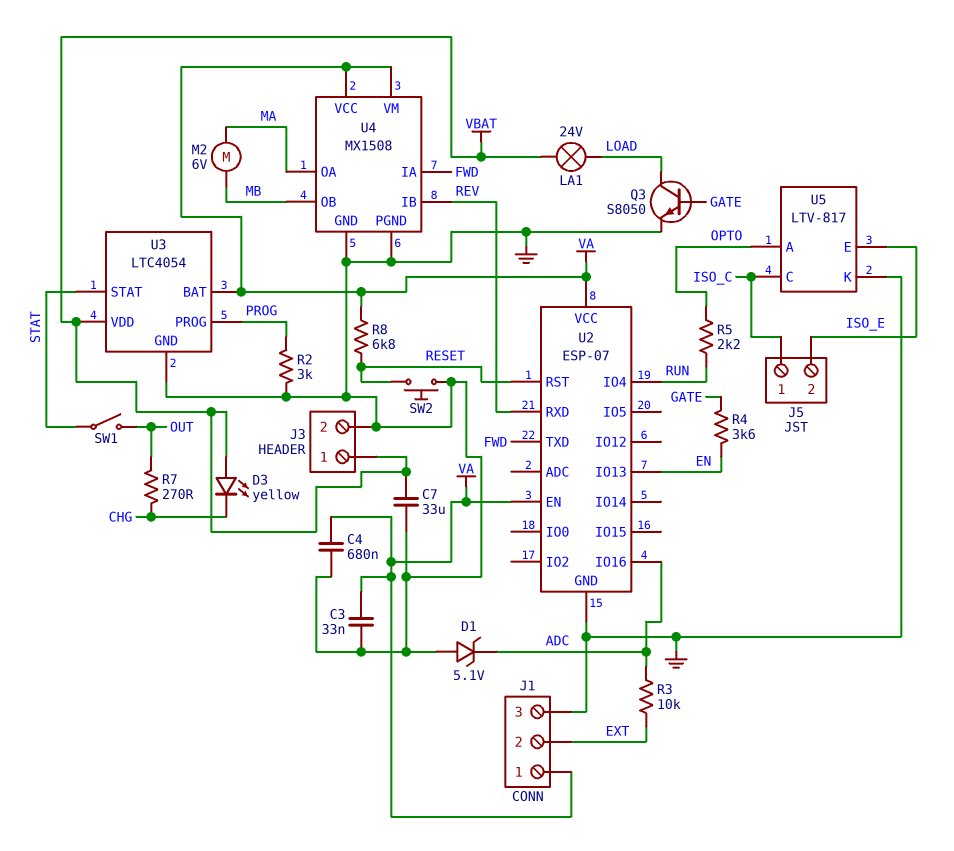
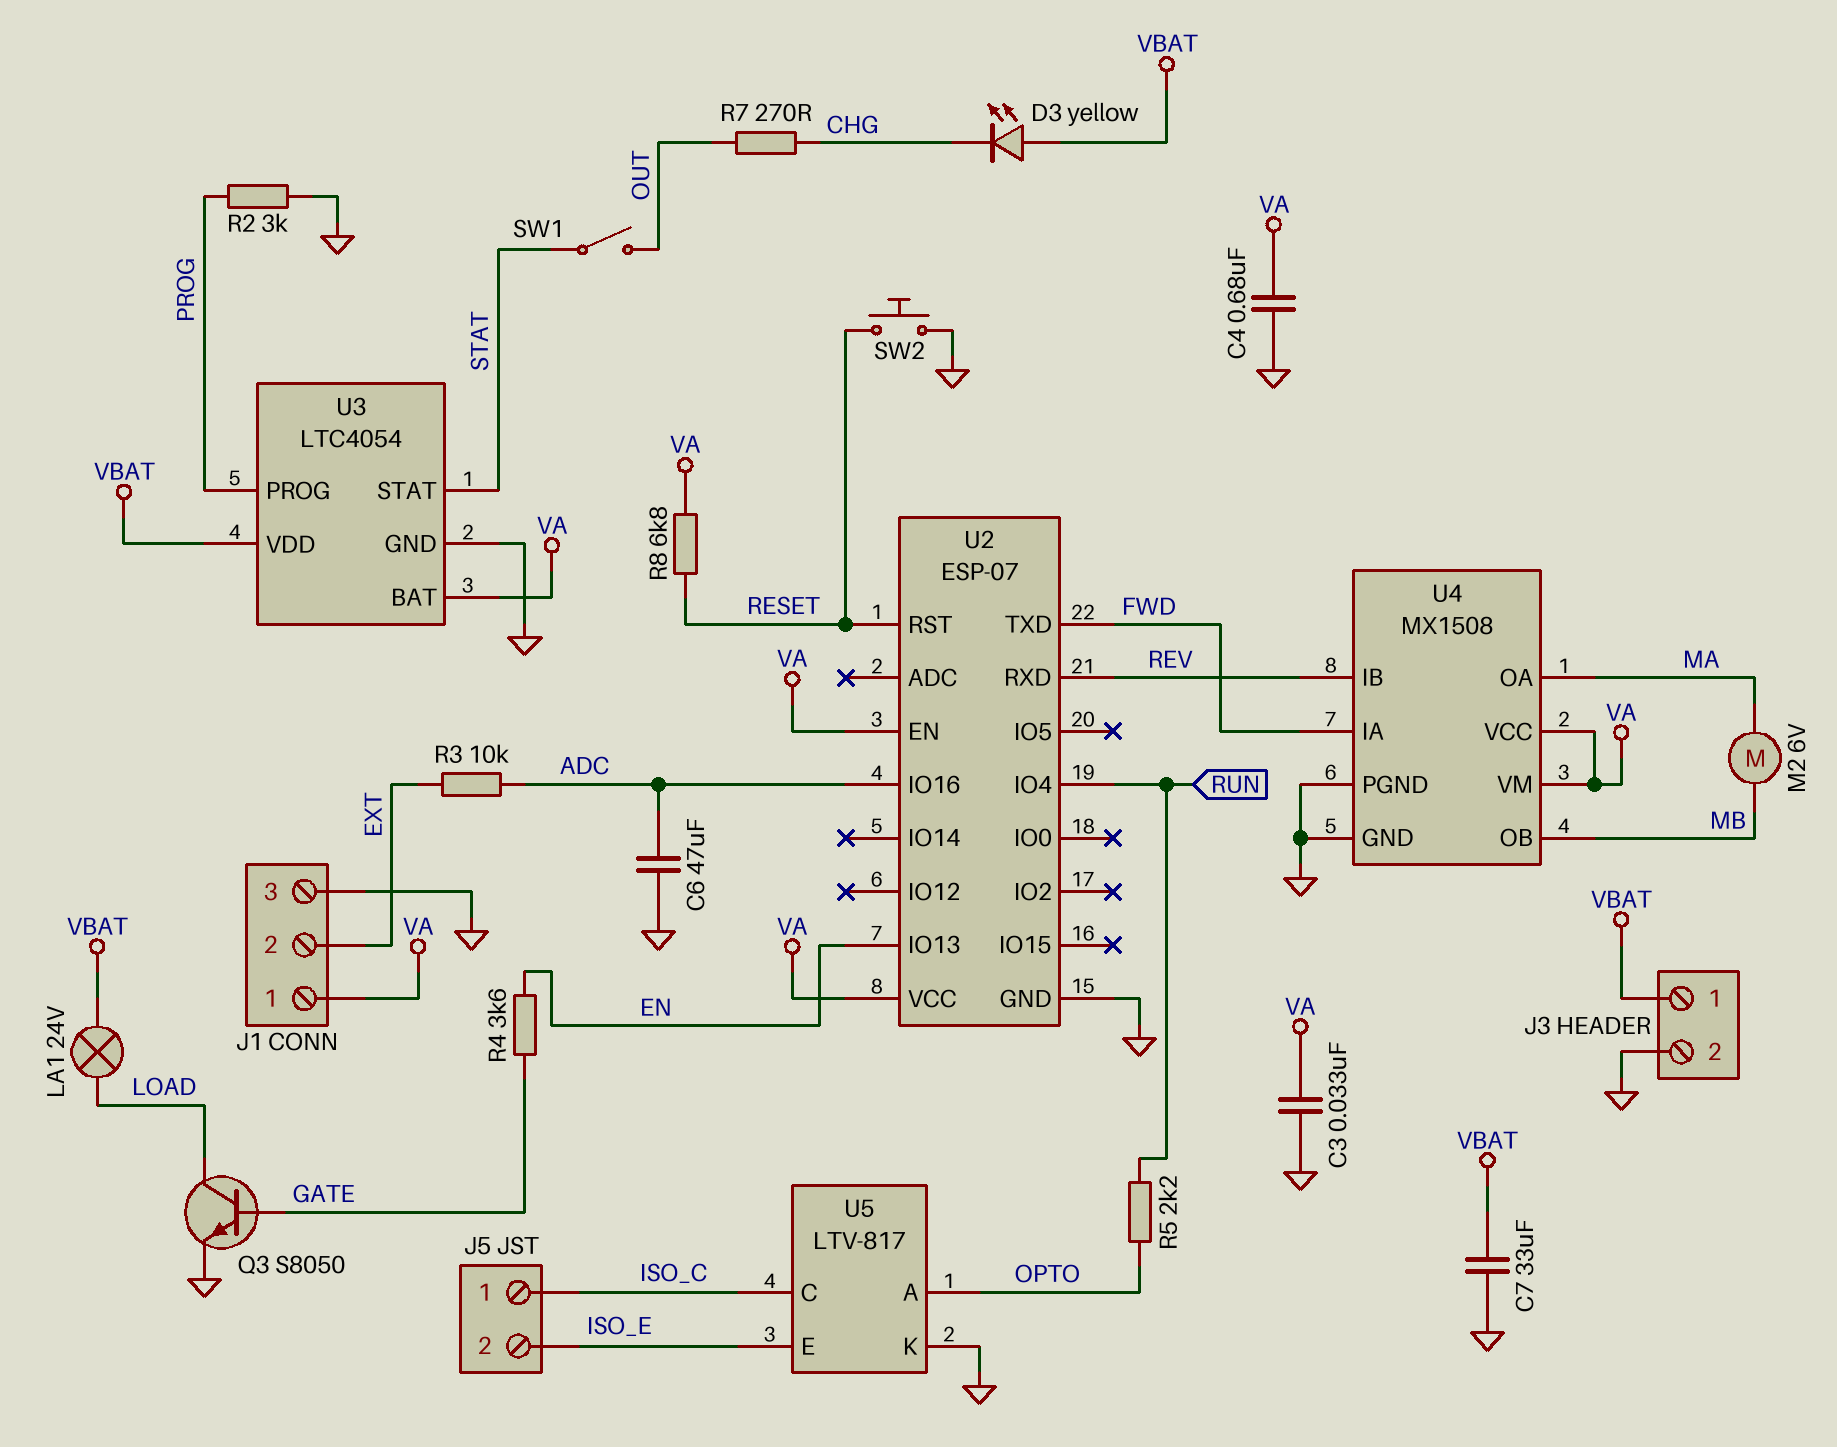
C6: none -> 47uF (ADC, GND)
D1: zener 5.1V (A GND, K ADC) -> none

